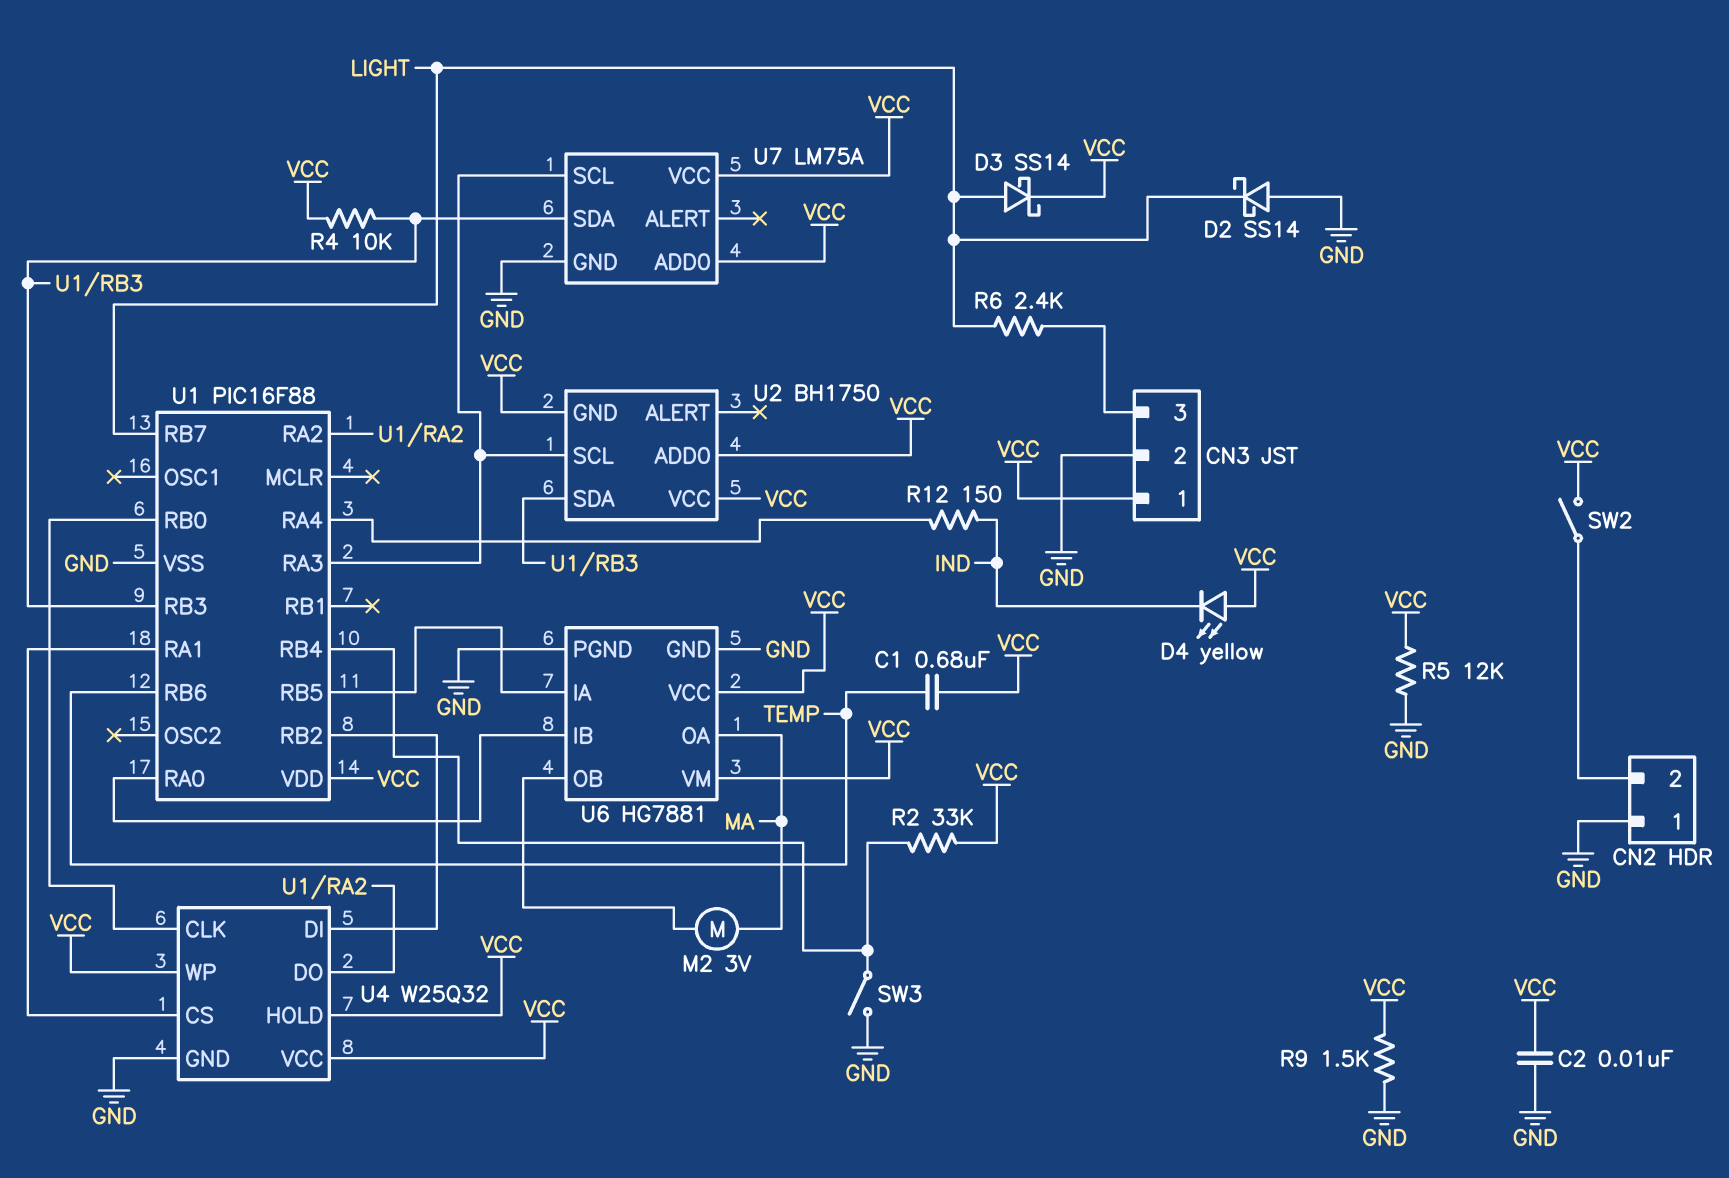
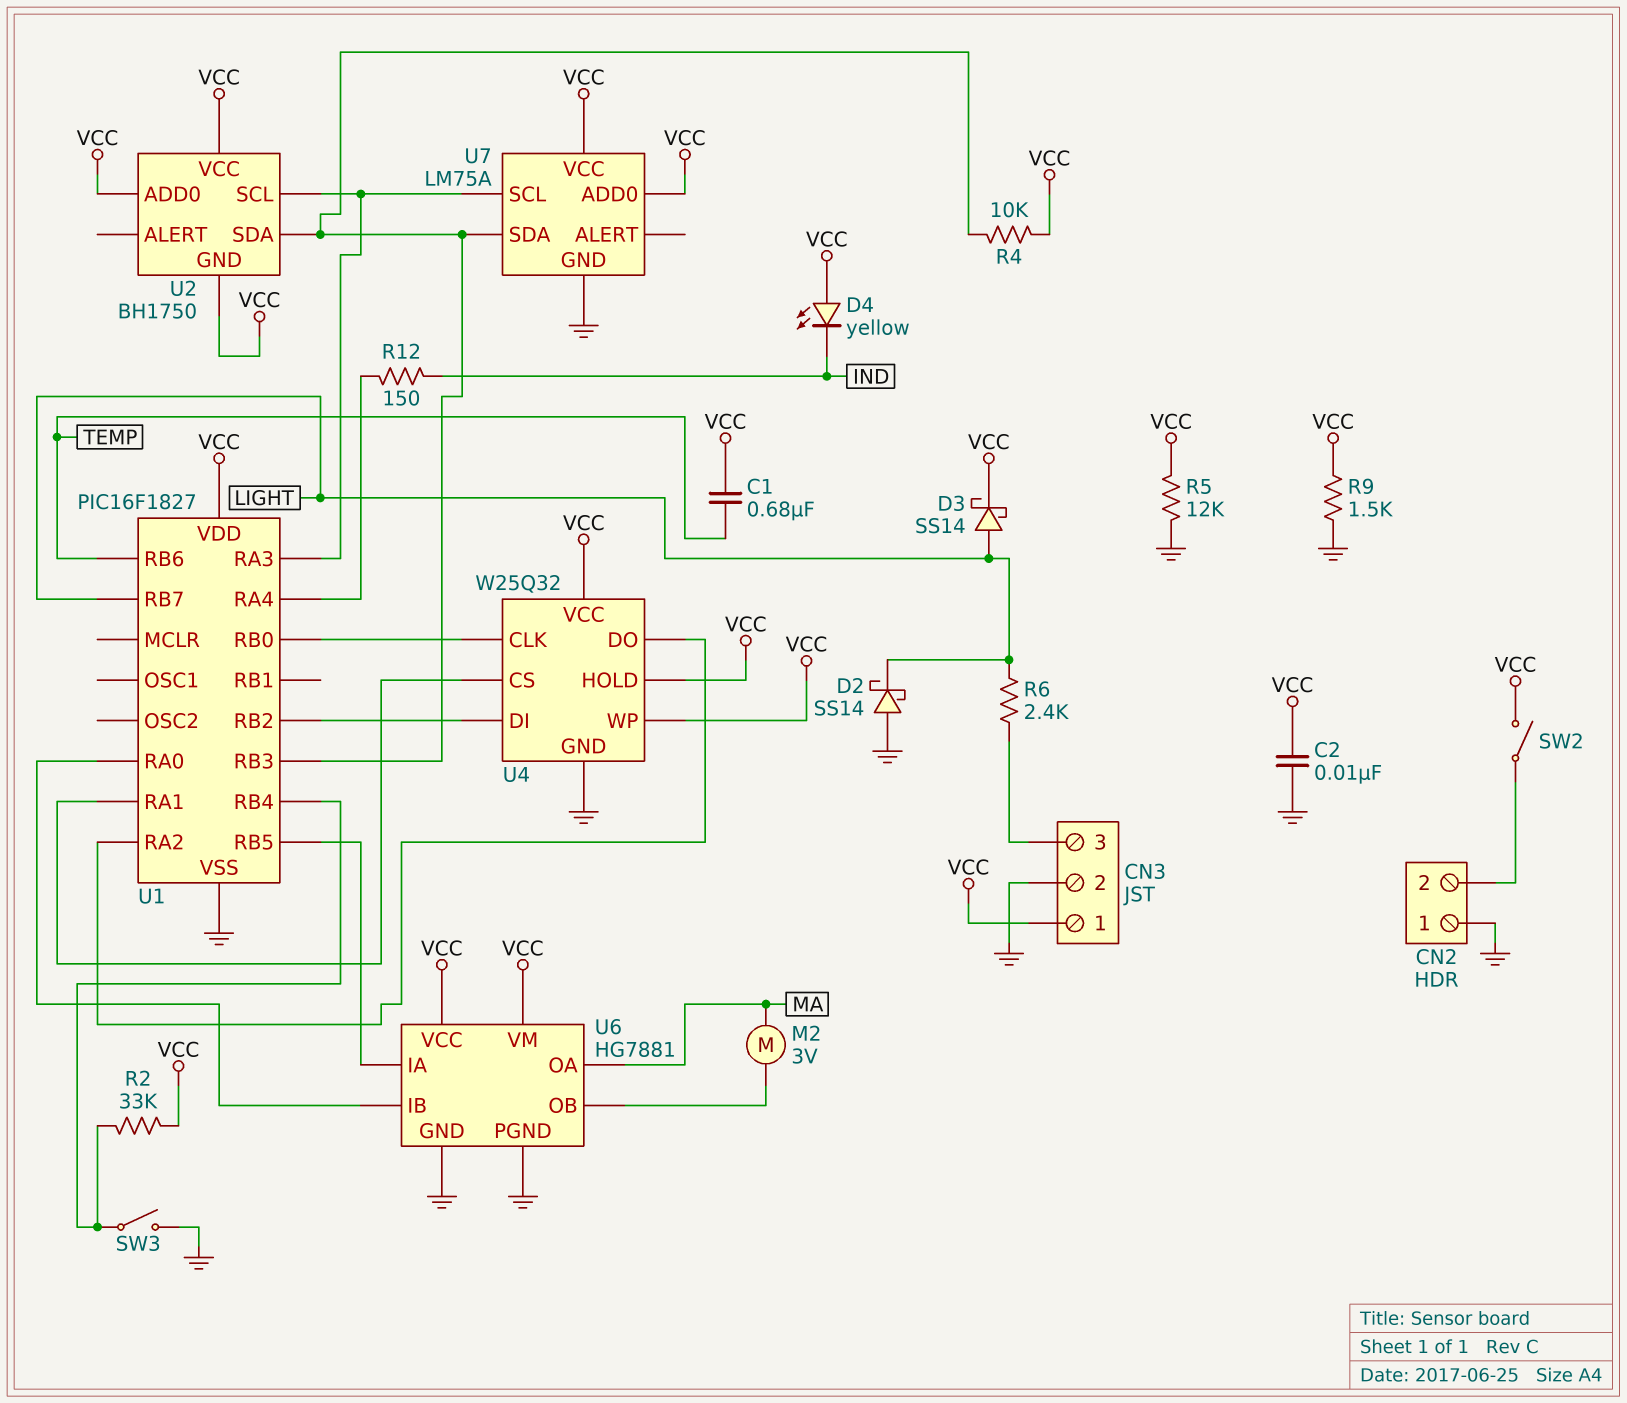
U1: PIC16F88 -> PIC16F1827

